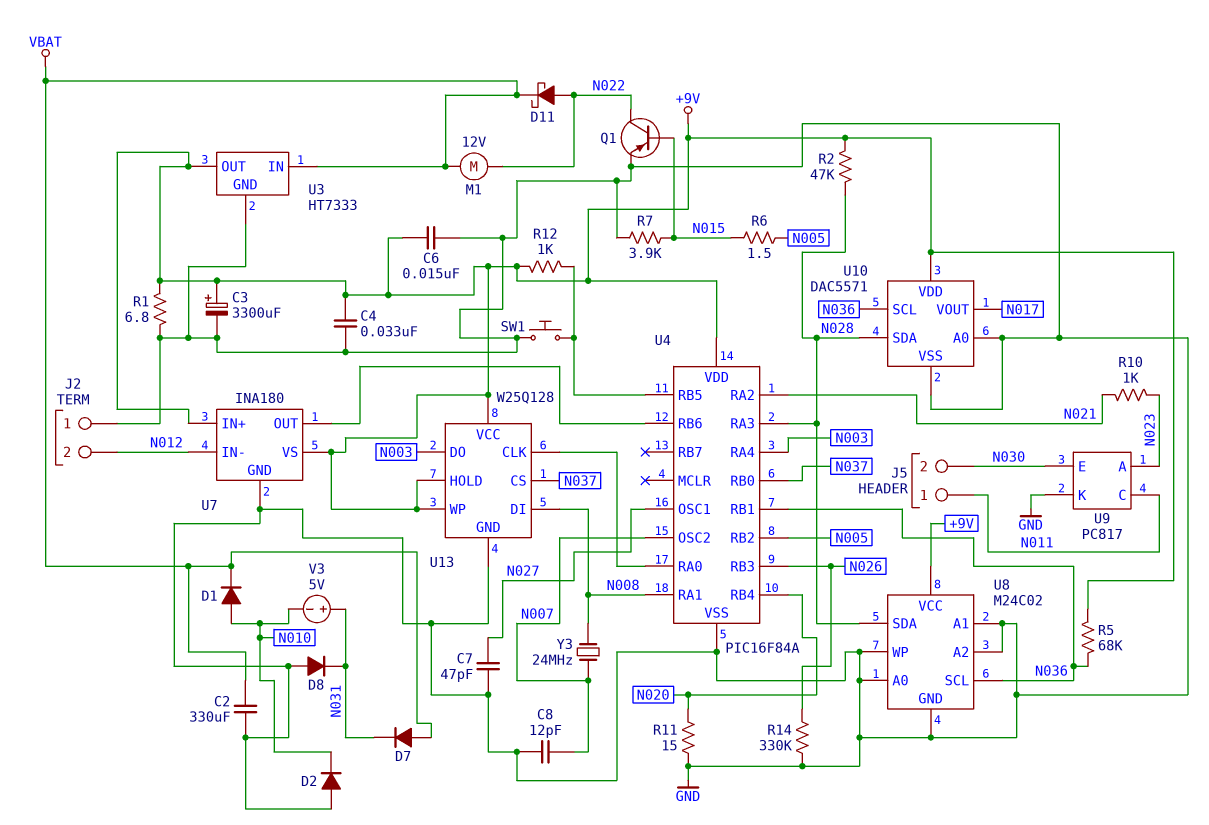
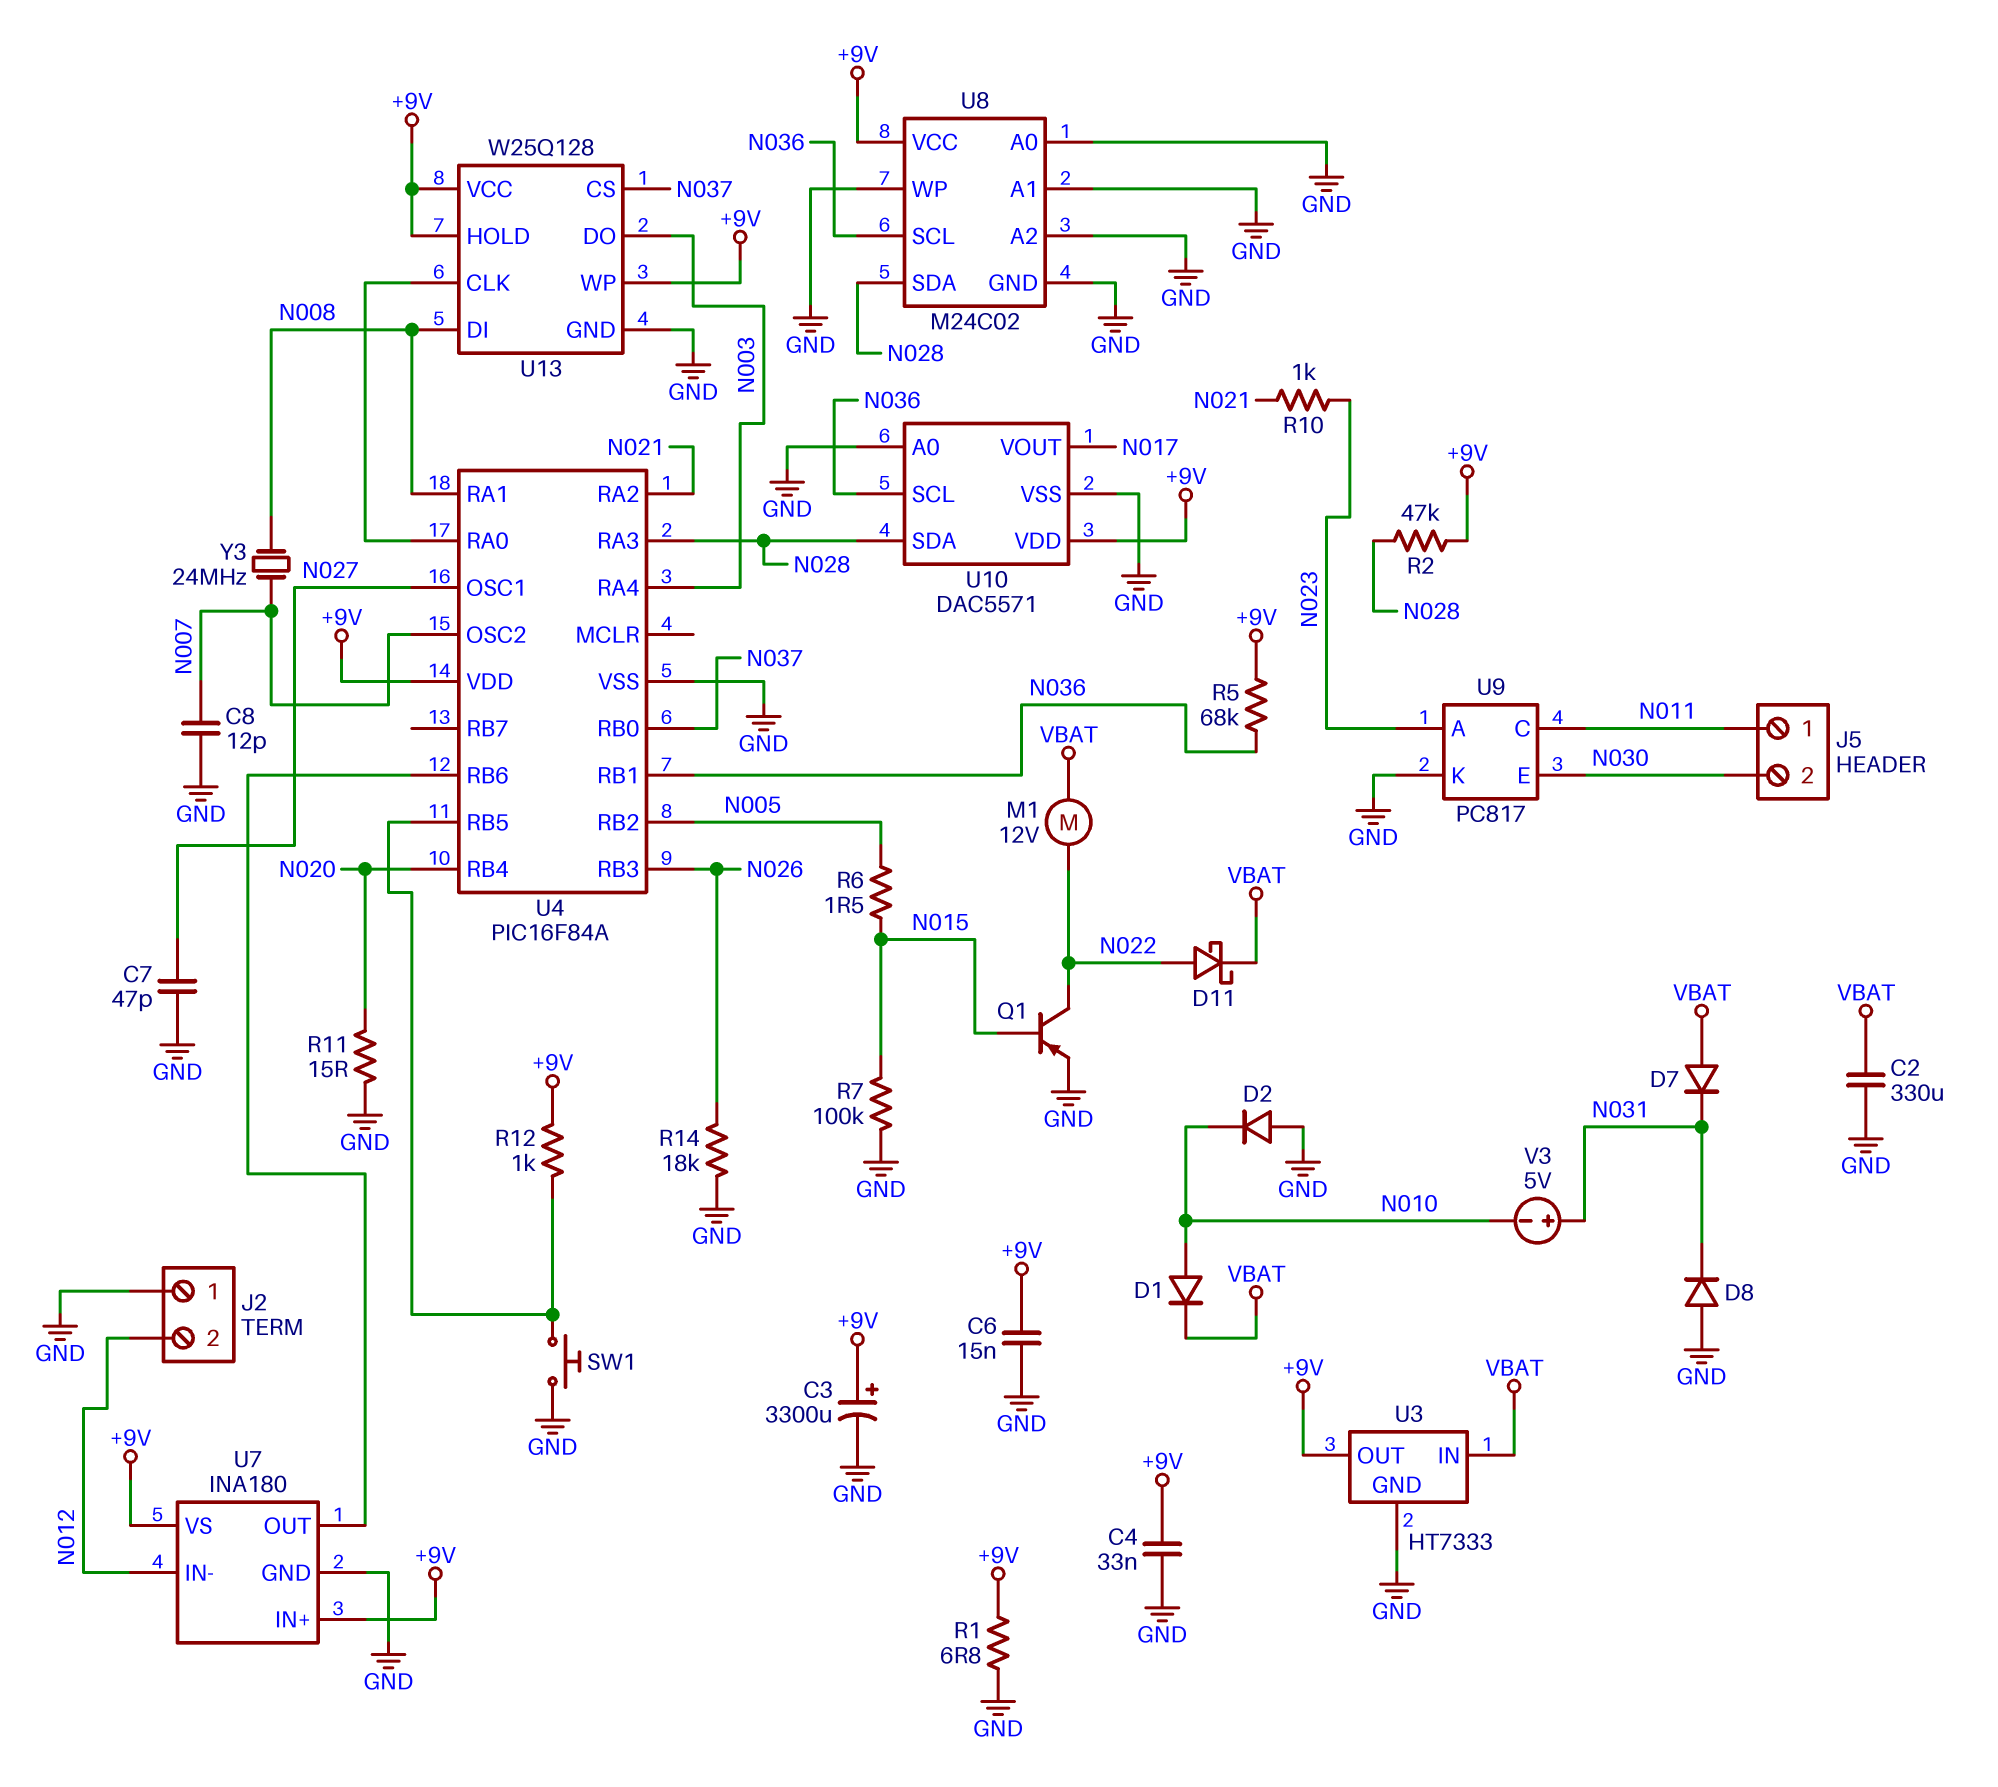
R7: 3.9k (GND, N015) -> 100k (GND, N015)
R14: 330k (GND, N026) -> 18k (GND, N026)

